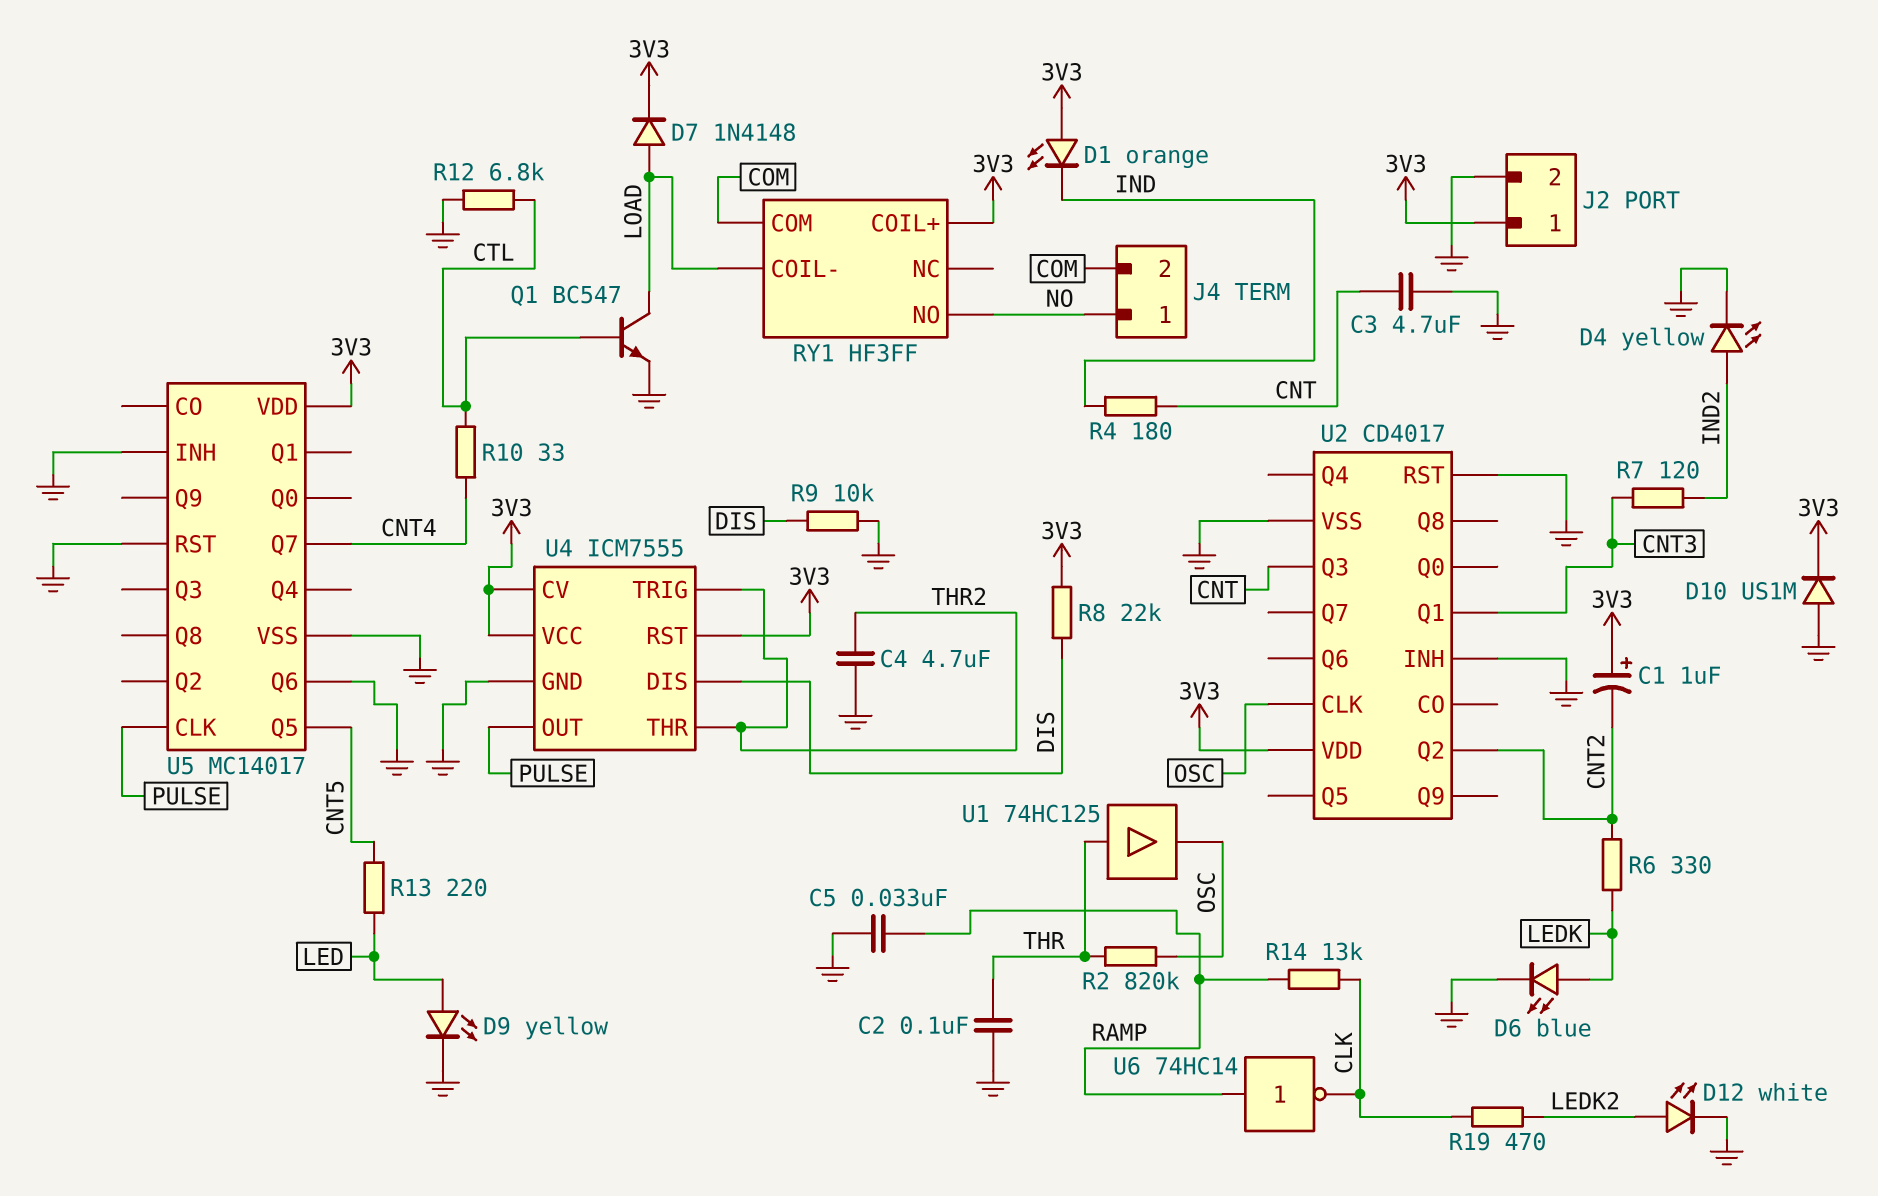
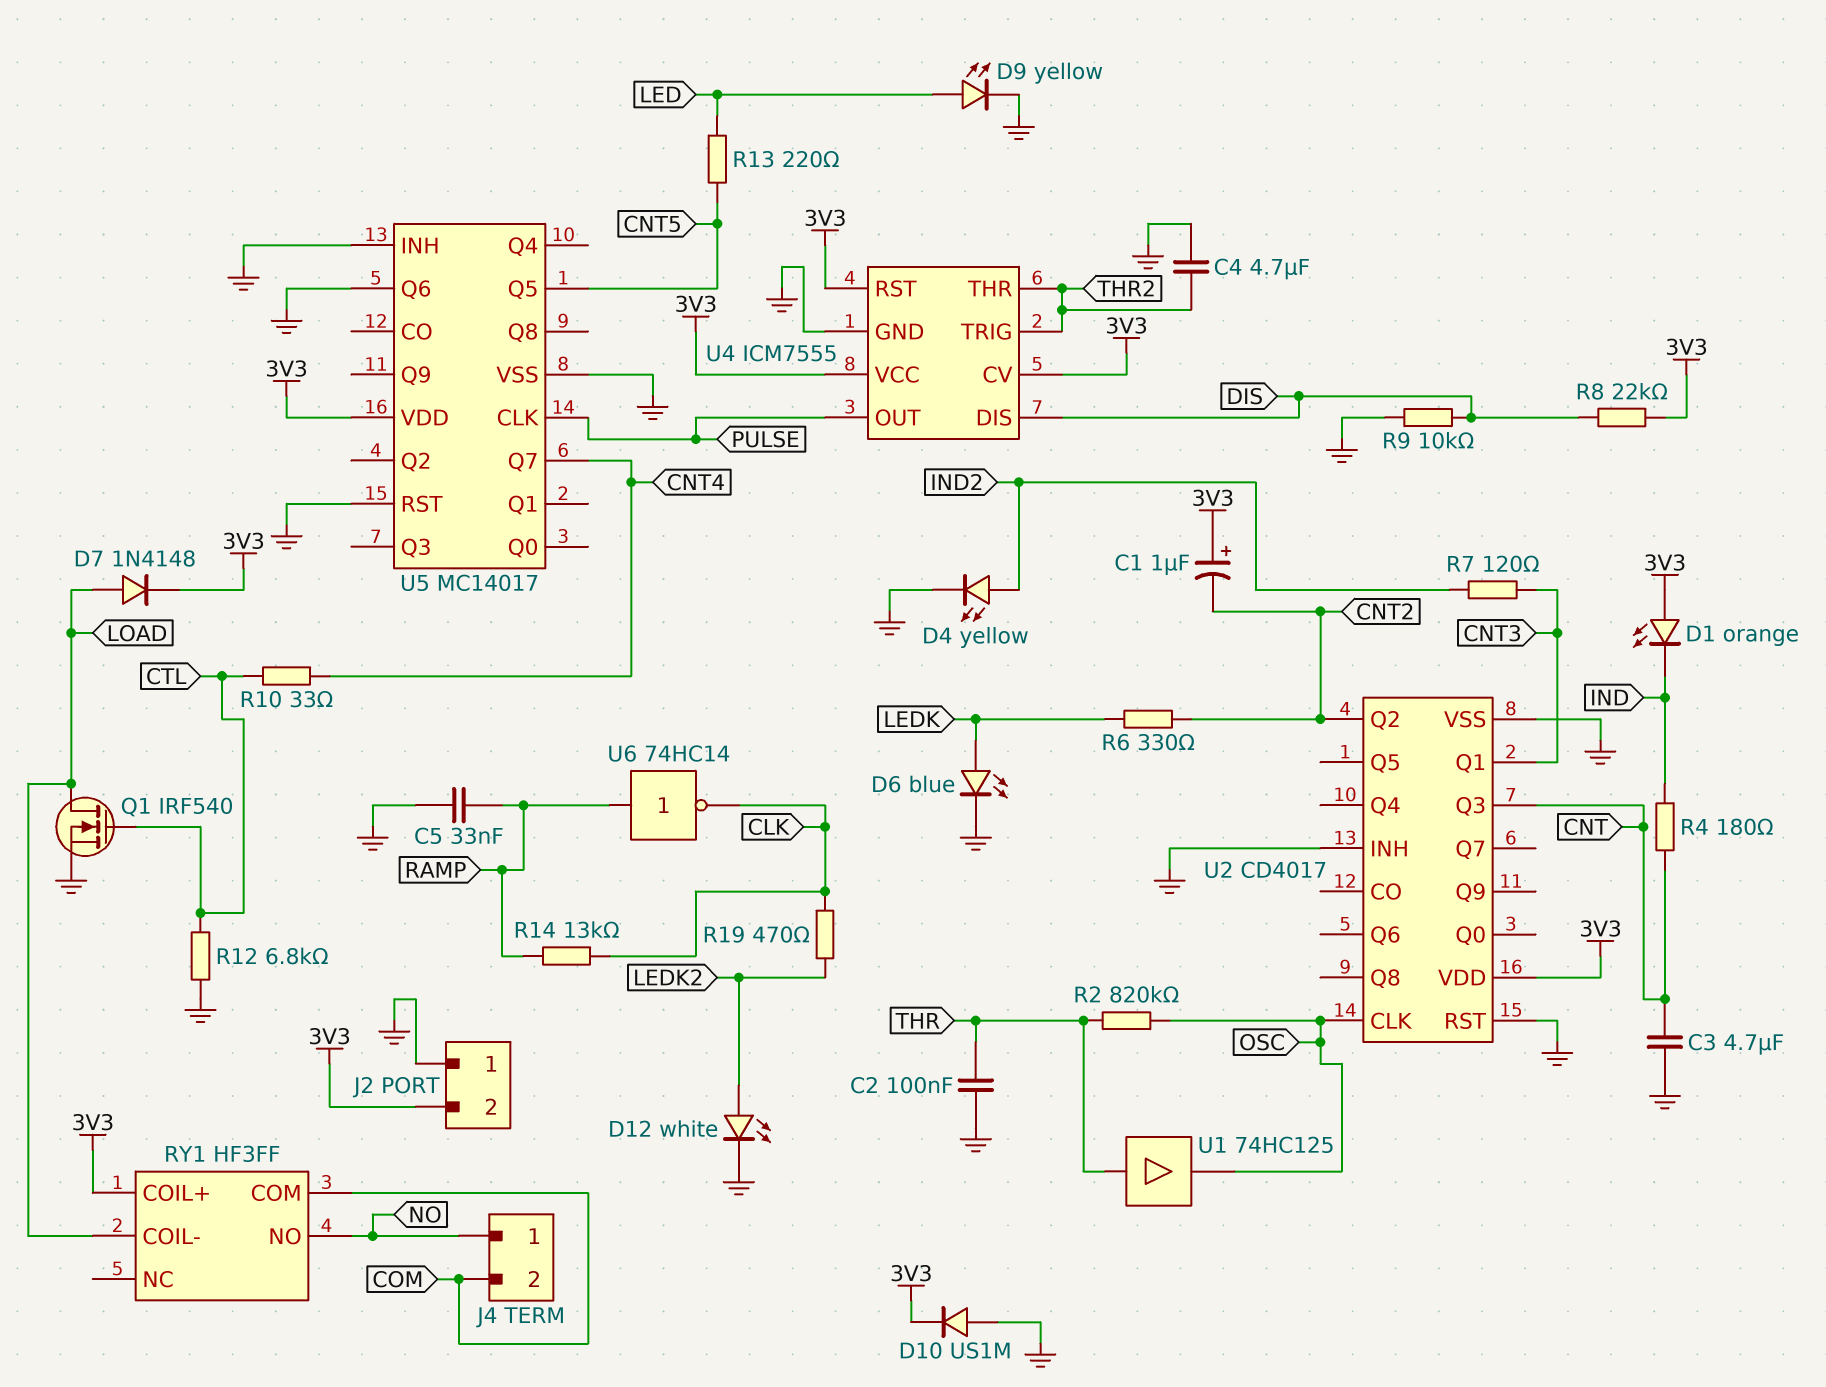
J2 pin 1: 3V3 -> GND
J2 pin 2: GND -> 3V3
Q1: NPN BC547 (B CTL, C LOAD, E GND) -> NMOS IRF540 (G CTL, D LOAD, S GND)

